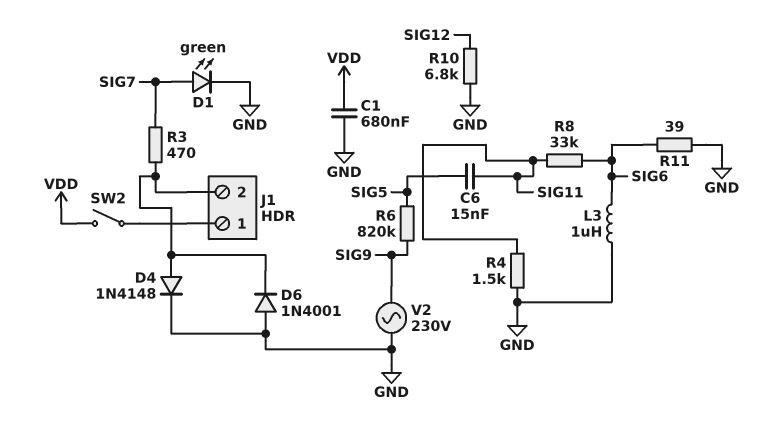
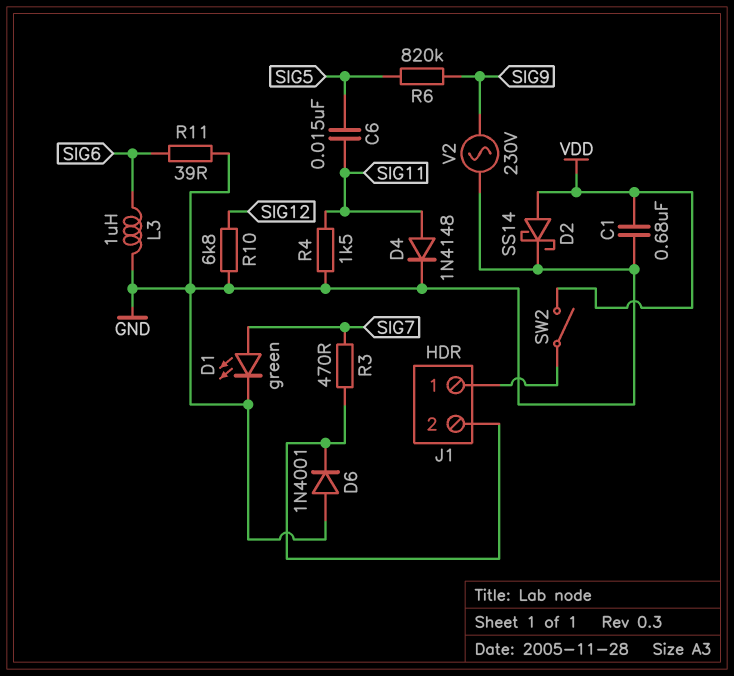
D2: none -> schottky SS14 (A VDD, K GND)
D4: diode 1N4148 (A J1/2, K GND) -> diode 1N4148 (A SIG11, K GND)
R8: 33k (SIG6, SIG11) -> none

